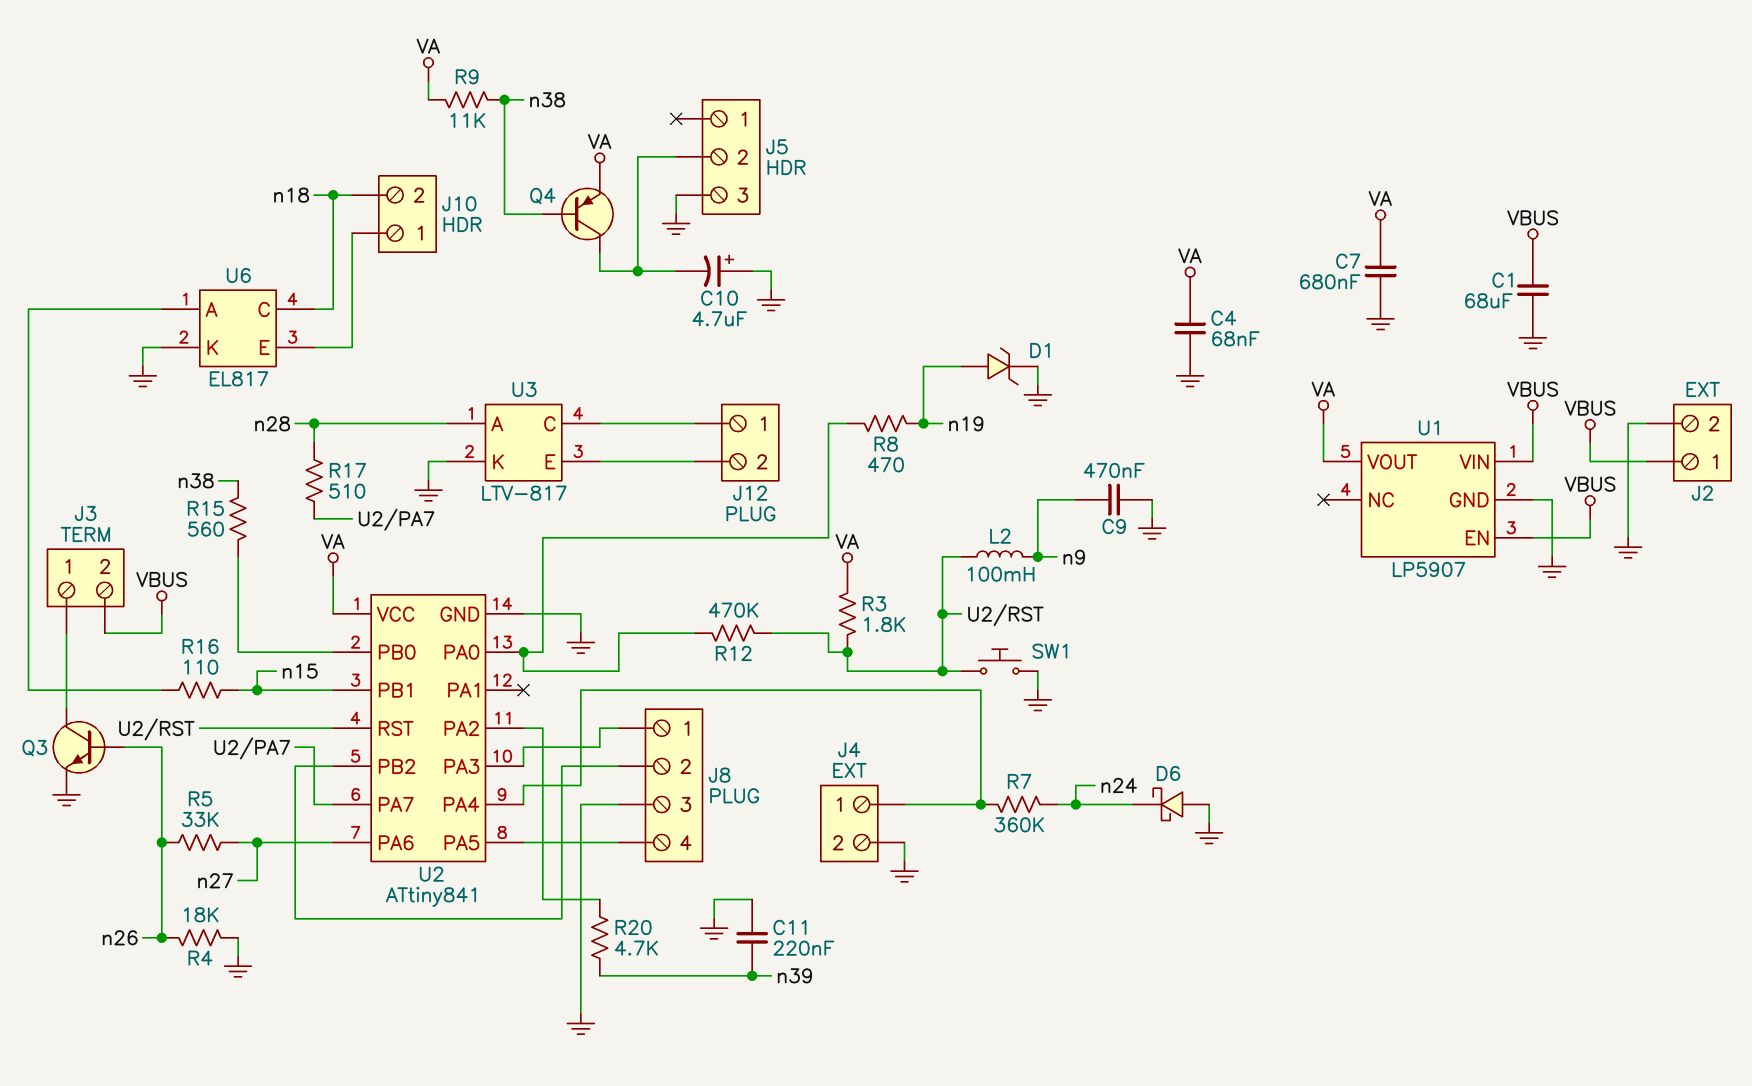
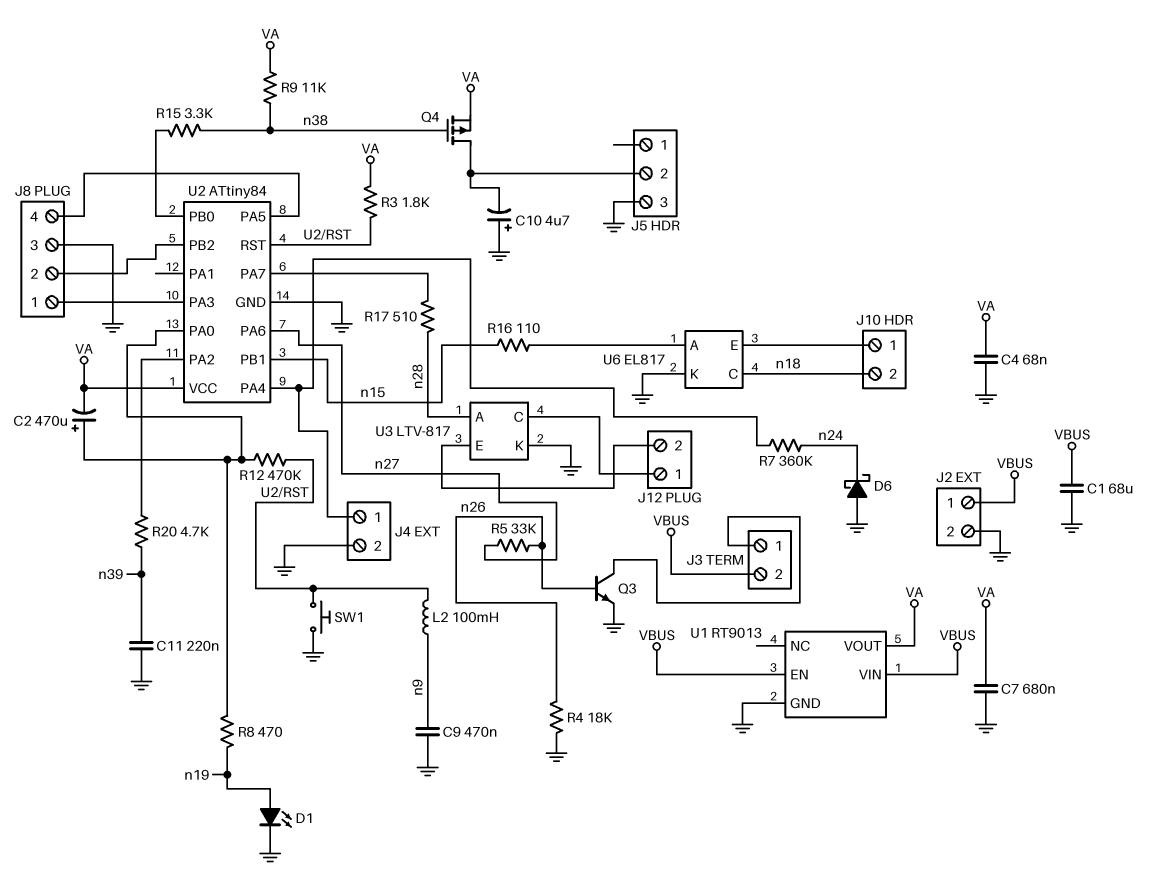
C2: none -> 470uF (plus U2/PA0, minus VA)
D1: zener (A n19, K GND) -> LED (A n19, K GND)
Q4: PNP (B n38, C J5/2, E VA) -> PMOS (G n38, D J5/2, S VA)
R15: 560 (U2/PB0, n38) -> 3.3k (U2/PB0, n38)
U1: LP5907 -> RT9013
U2: ATtiny841 -> ATtiny84

